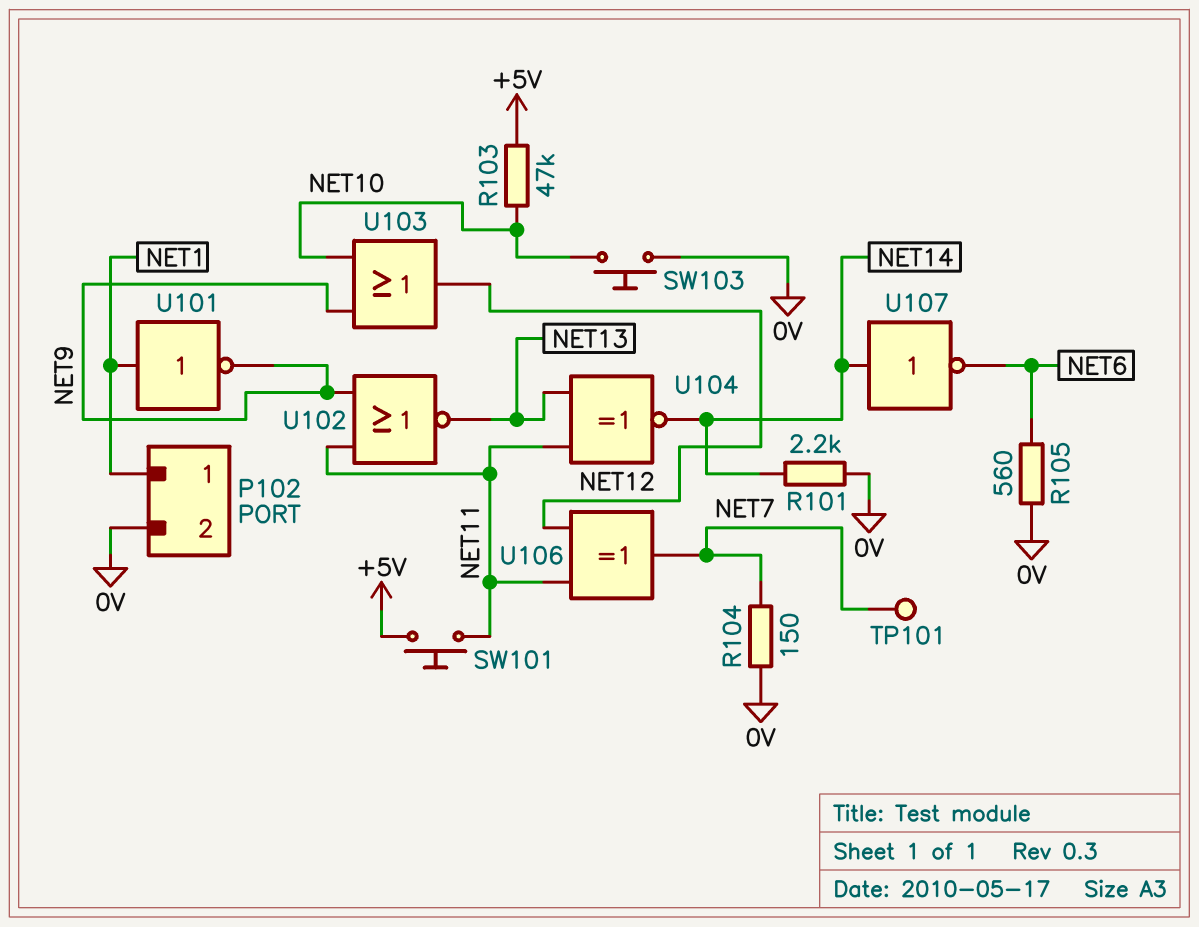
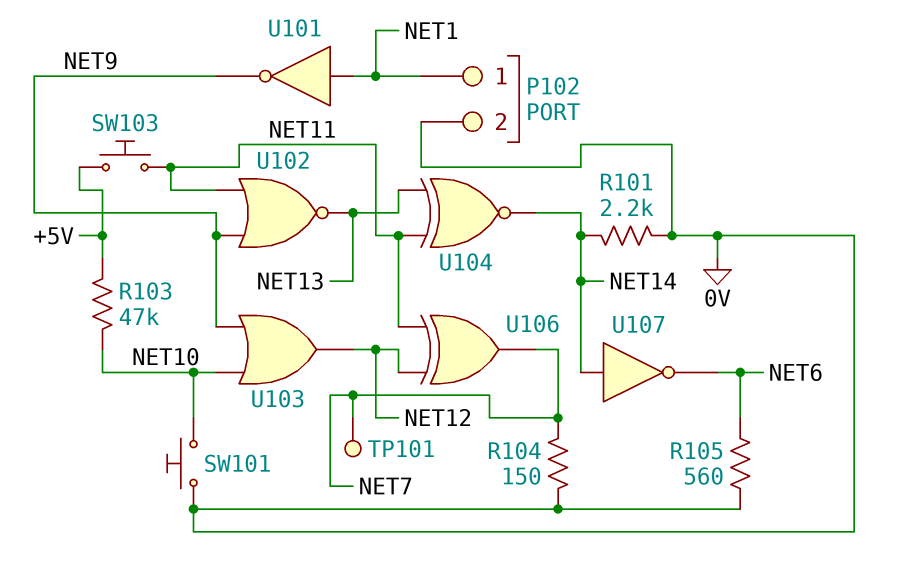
SW101: button (+5V, NET11) -> button (0V, NET10)
SW103: button (0V, NET10) -> button (+5V, NET11)

